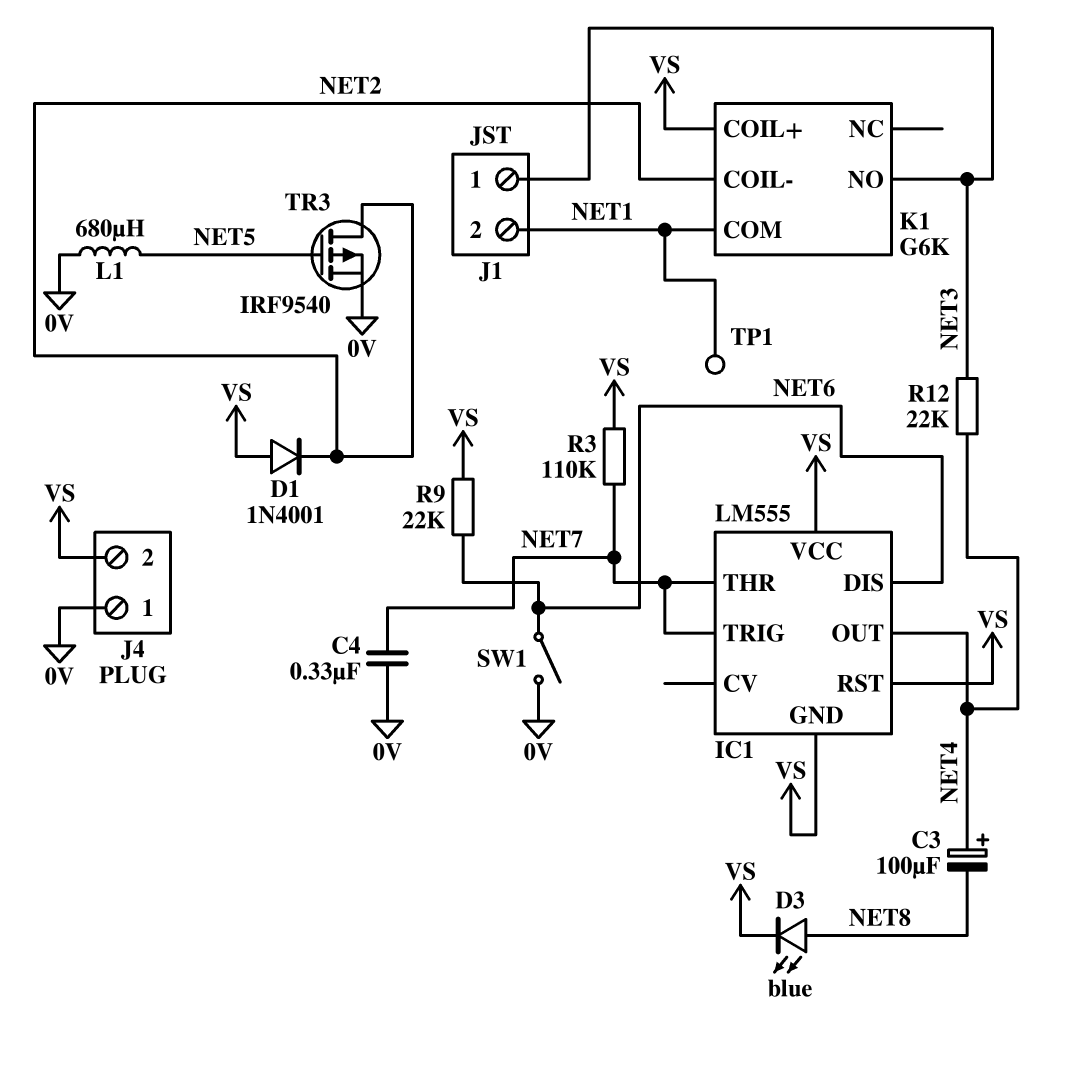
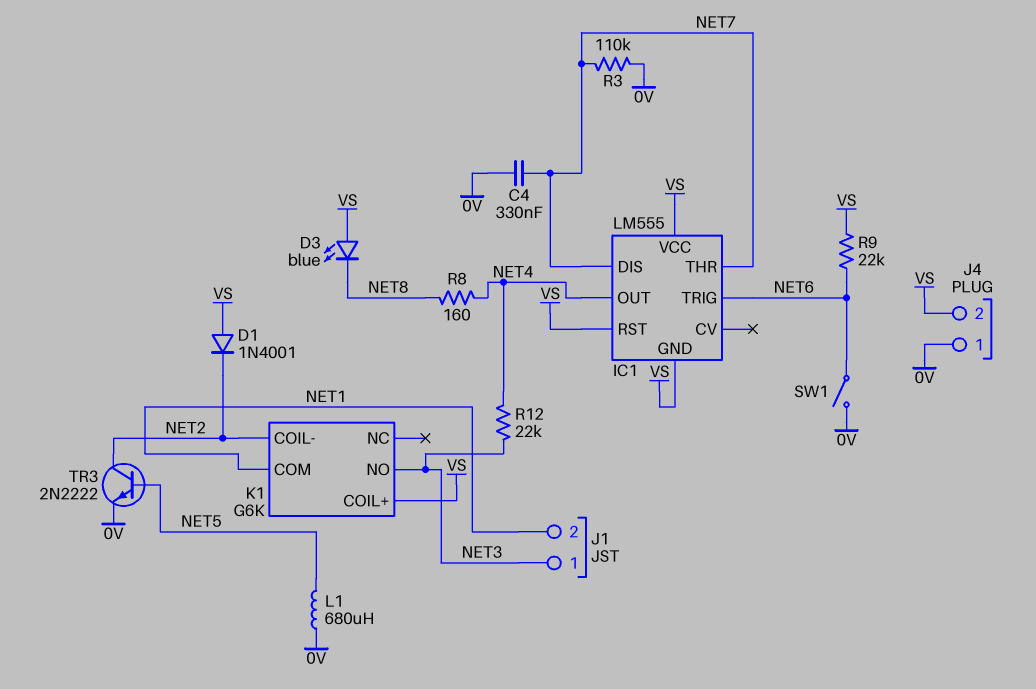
C3: 100uF (plus NET4, minus NET8) -> none
D3: LED blue (A NET8, K VS) -> LED blue (A VS, K NET8)
IC1 pin DIS: NET6 -> NET7
IC1 pin TRIG: NET7 -> NET6
R3: 110k (NET7, VS) -> 110k (0V, NET7)
R8: none -> 160 (NET4, NET8)
TP1: test point (NET1) -> none
TR3: PMOS IRF9540 (G NET5, D NET2, S 0V) -> NPN 2N2222 (B NET5, C NET2, E 0V)

